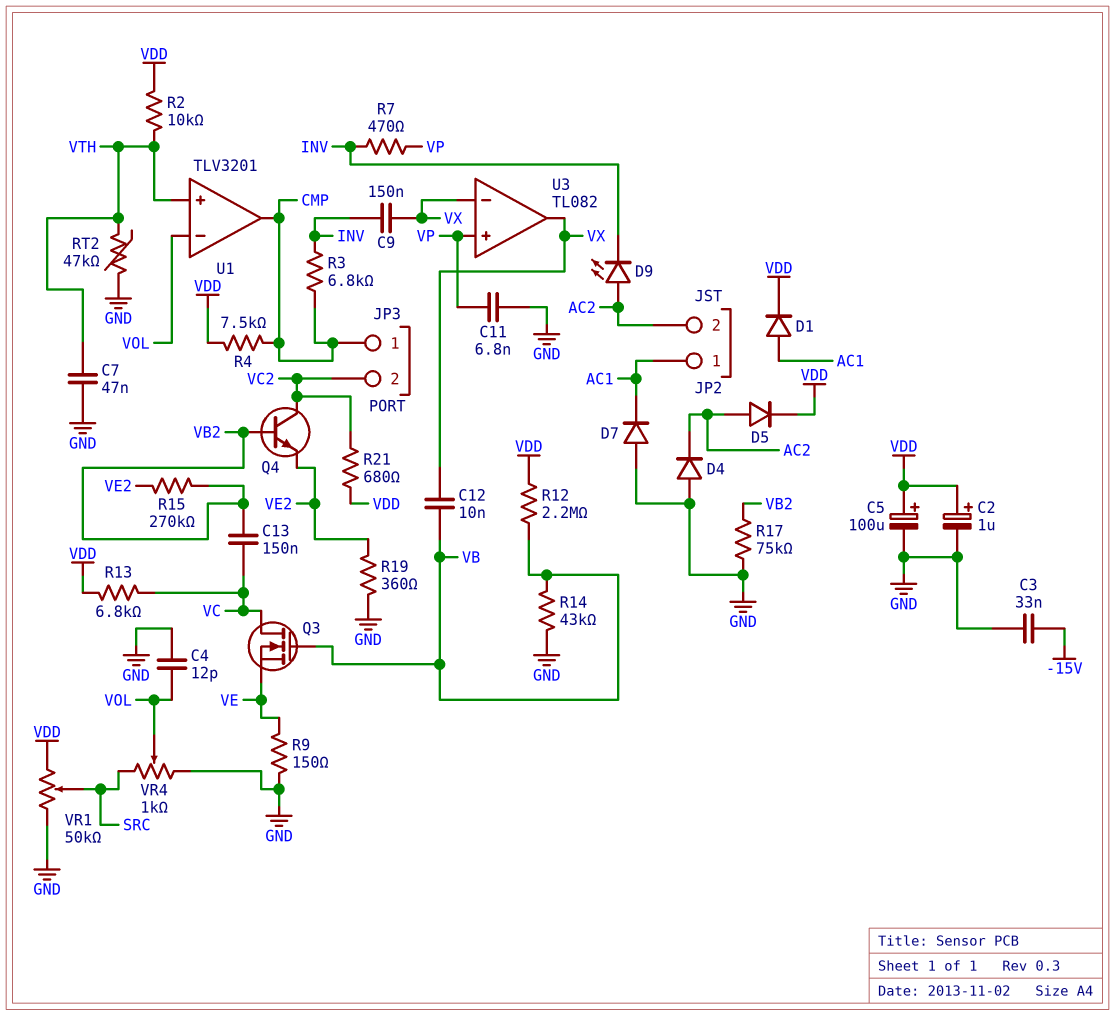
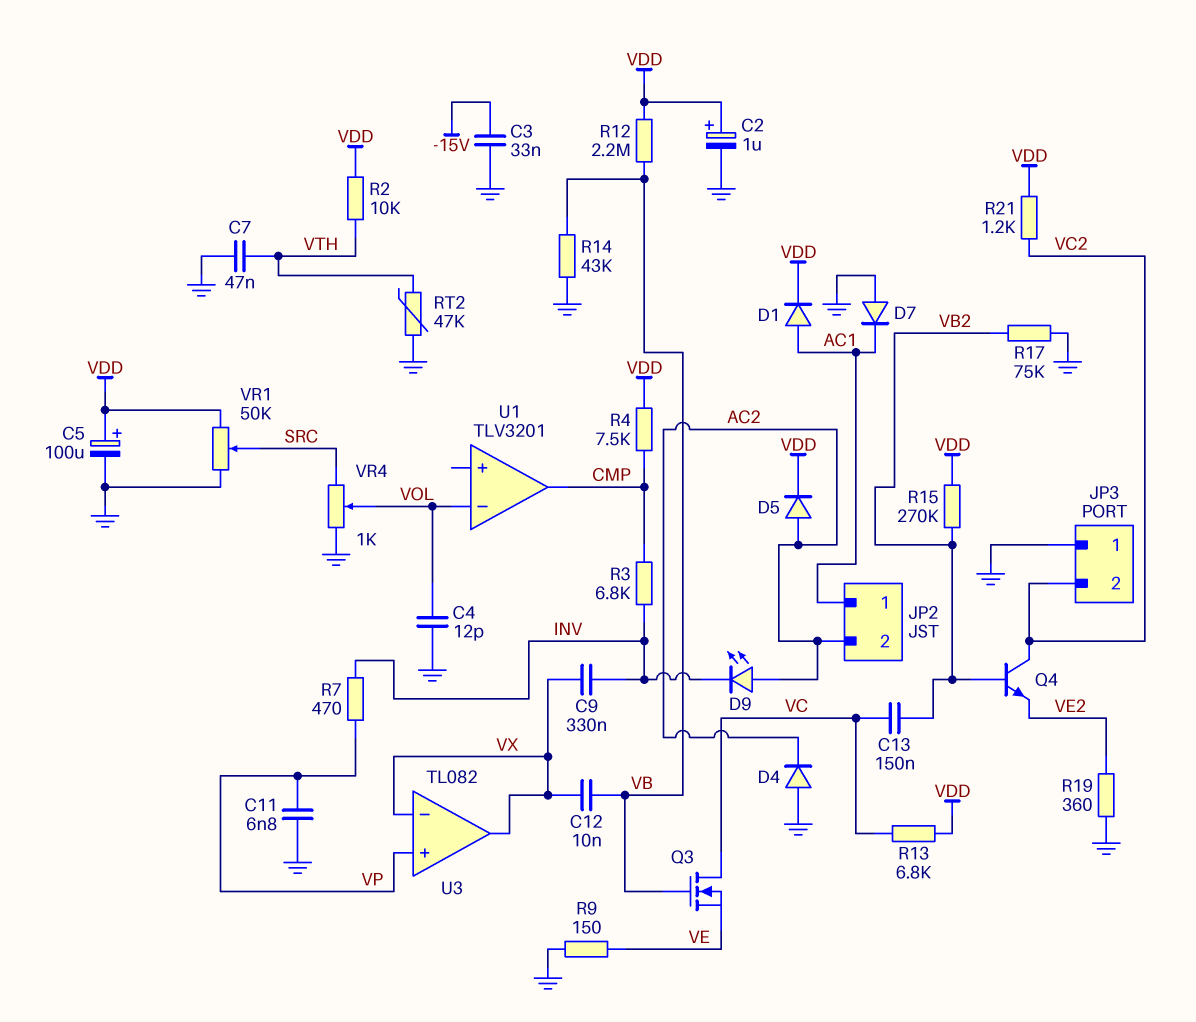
C9: 150nF (INV, VX) -> 330nF (INV, VX)
JP3 pin 1: CMP -> GND
R15: 270k (VB2, VE2) -> 270k (VB2, VDD)
R21: 680 (VC2, VDD) -> 1.2k (VC2, VDD)
U1 pin in+: VTH -> none

